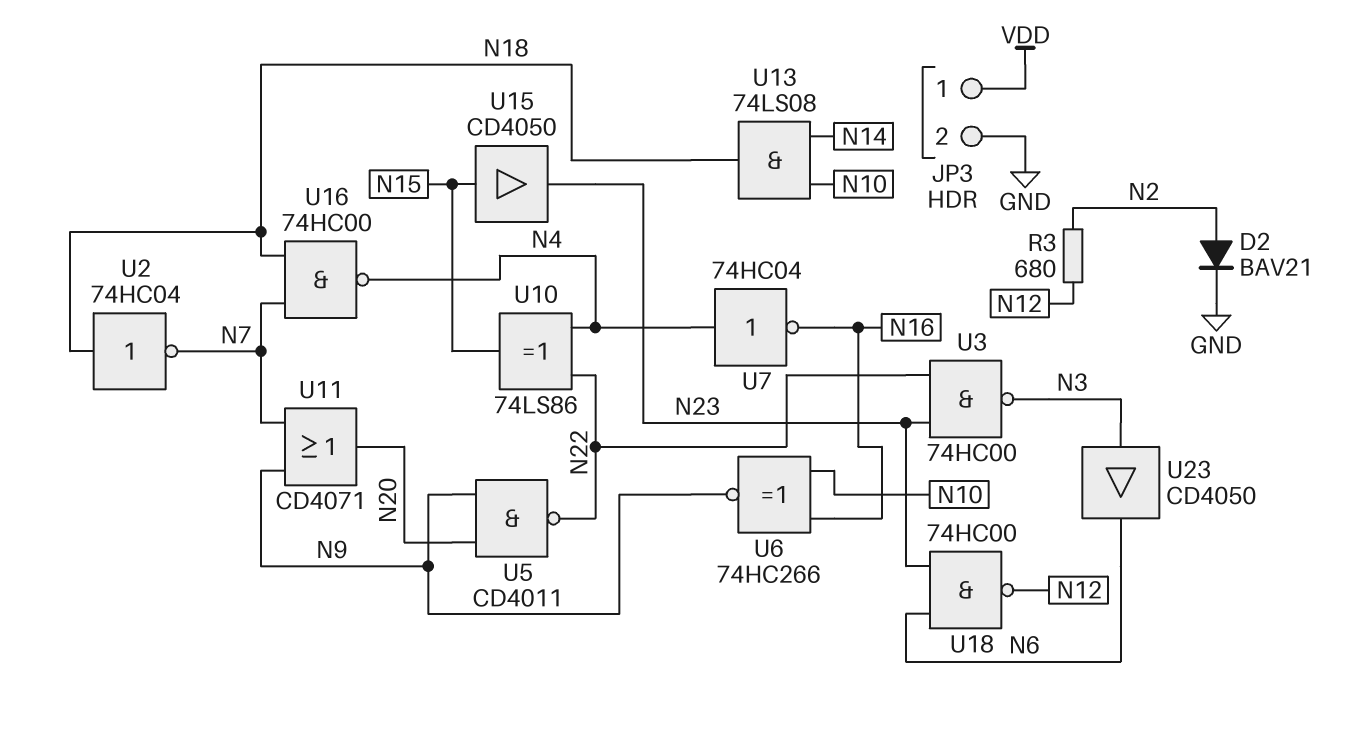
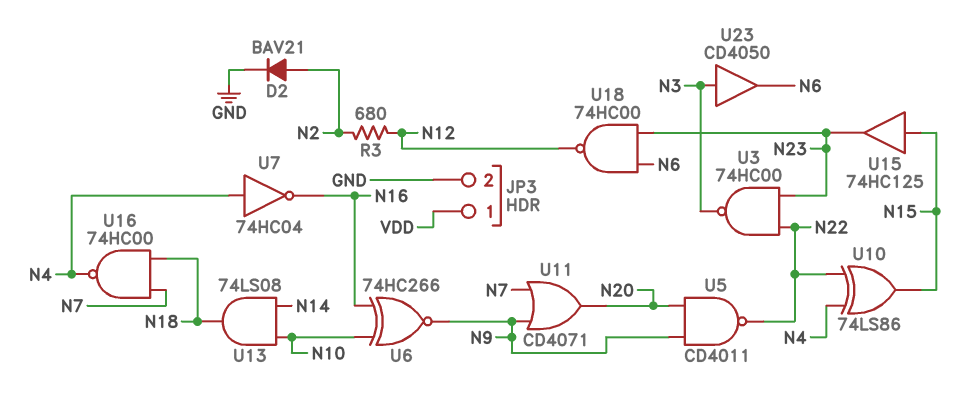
U2: NOT 74HC04 (in N18, out N7) -> none
U15: buffer CD4050 (in N15, out N23) -> buffer 74HC125 (in N15, out N23)

